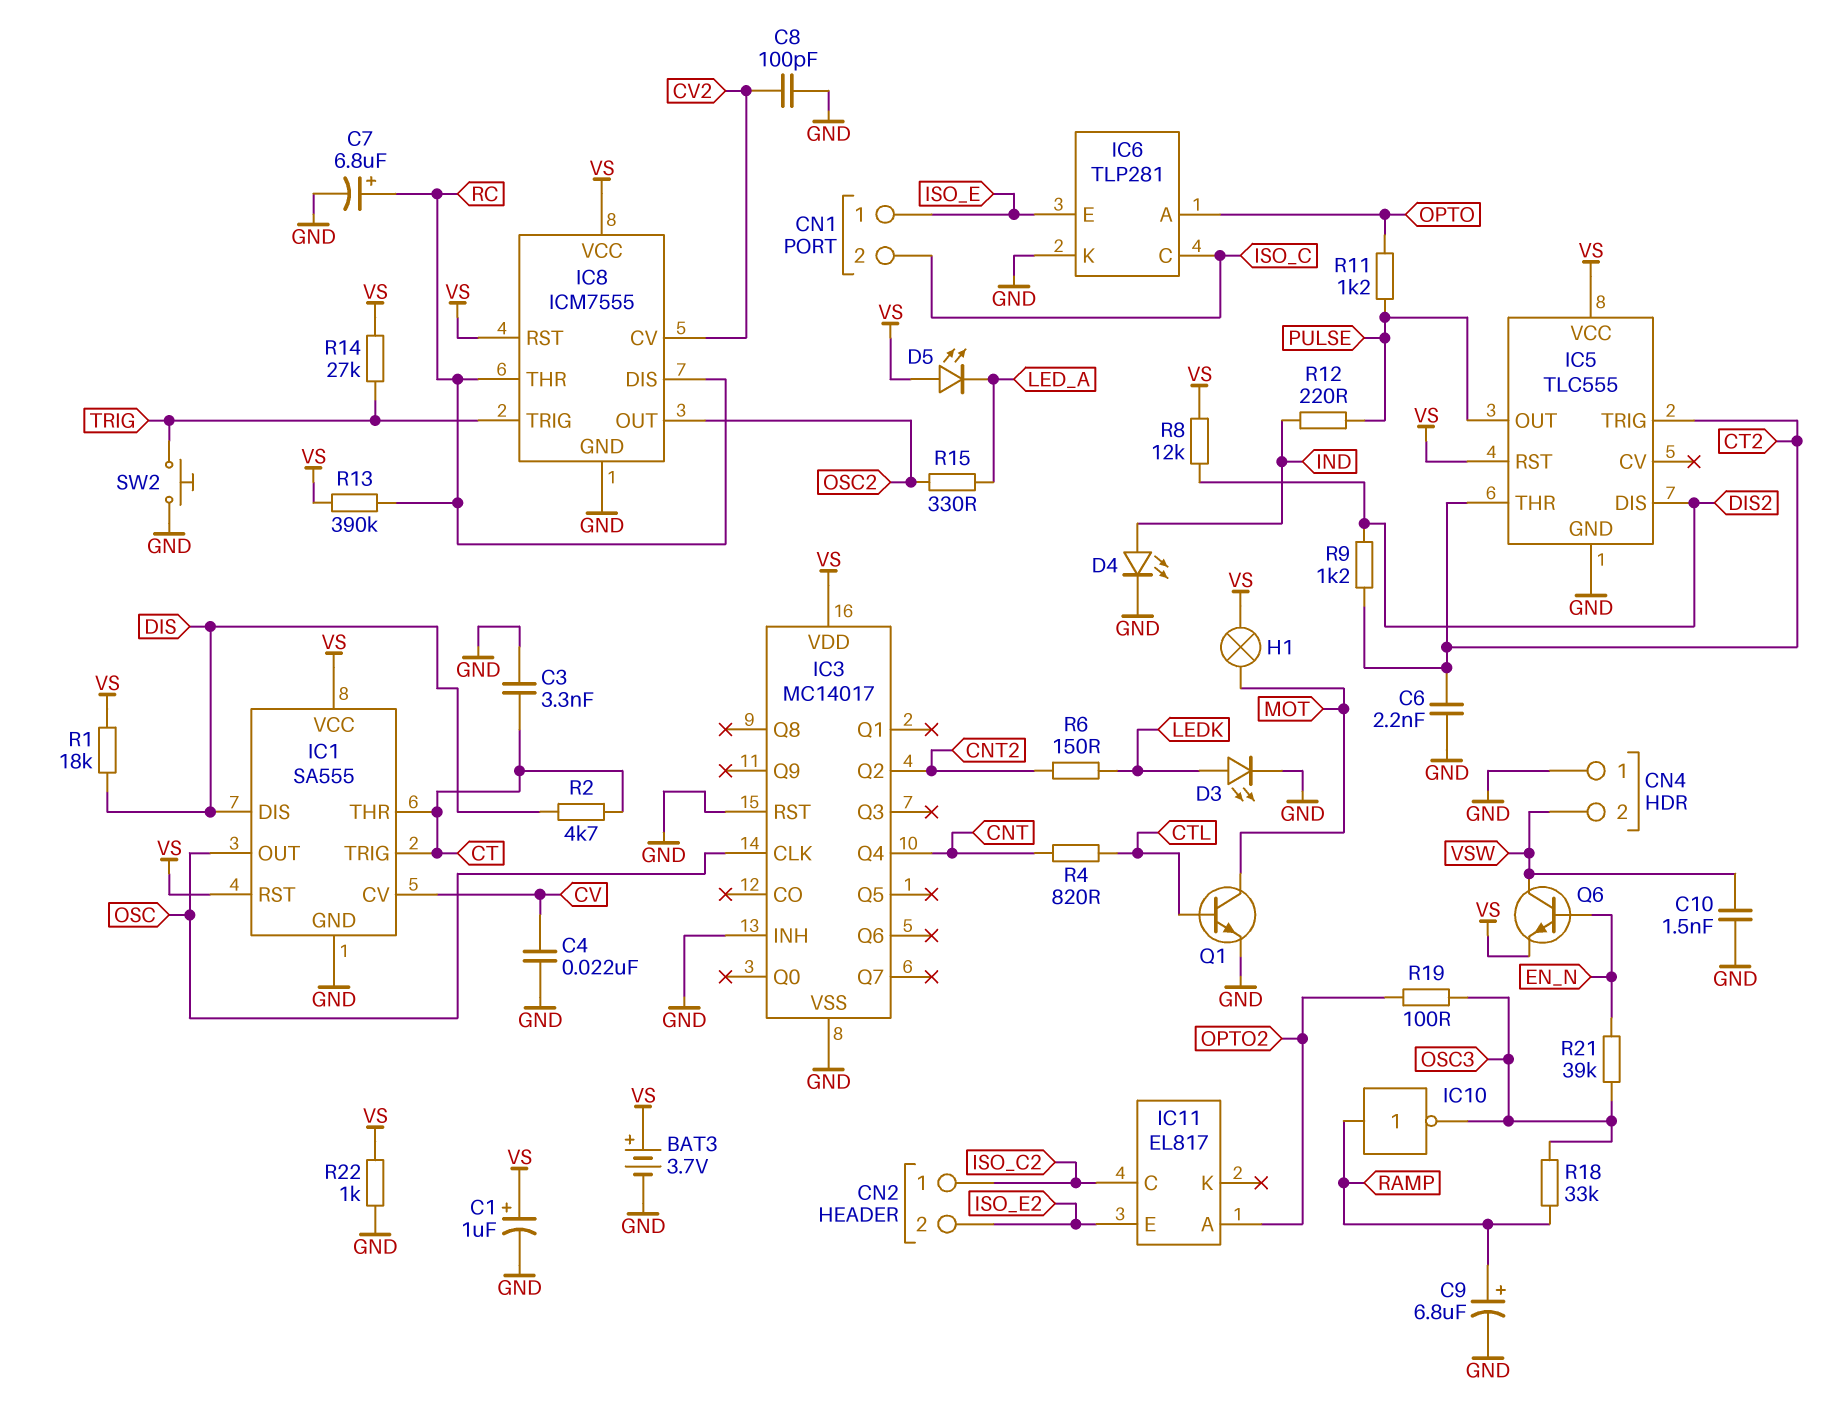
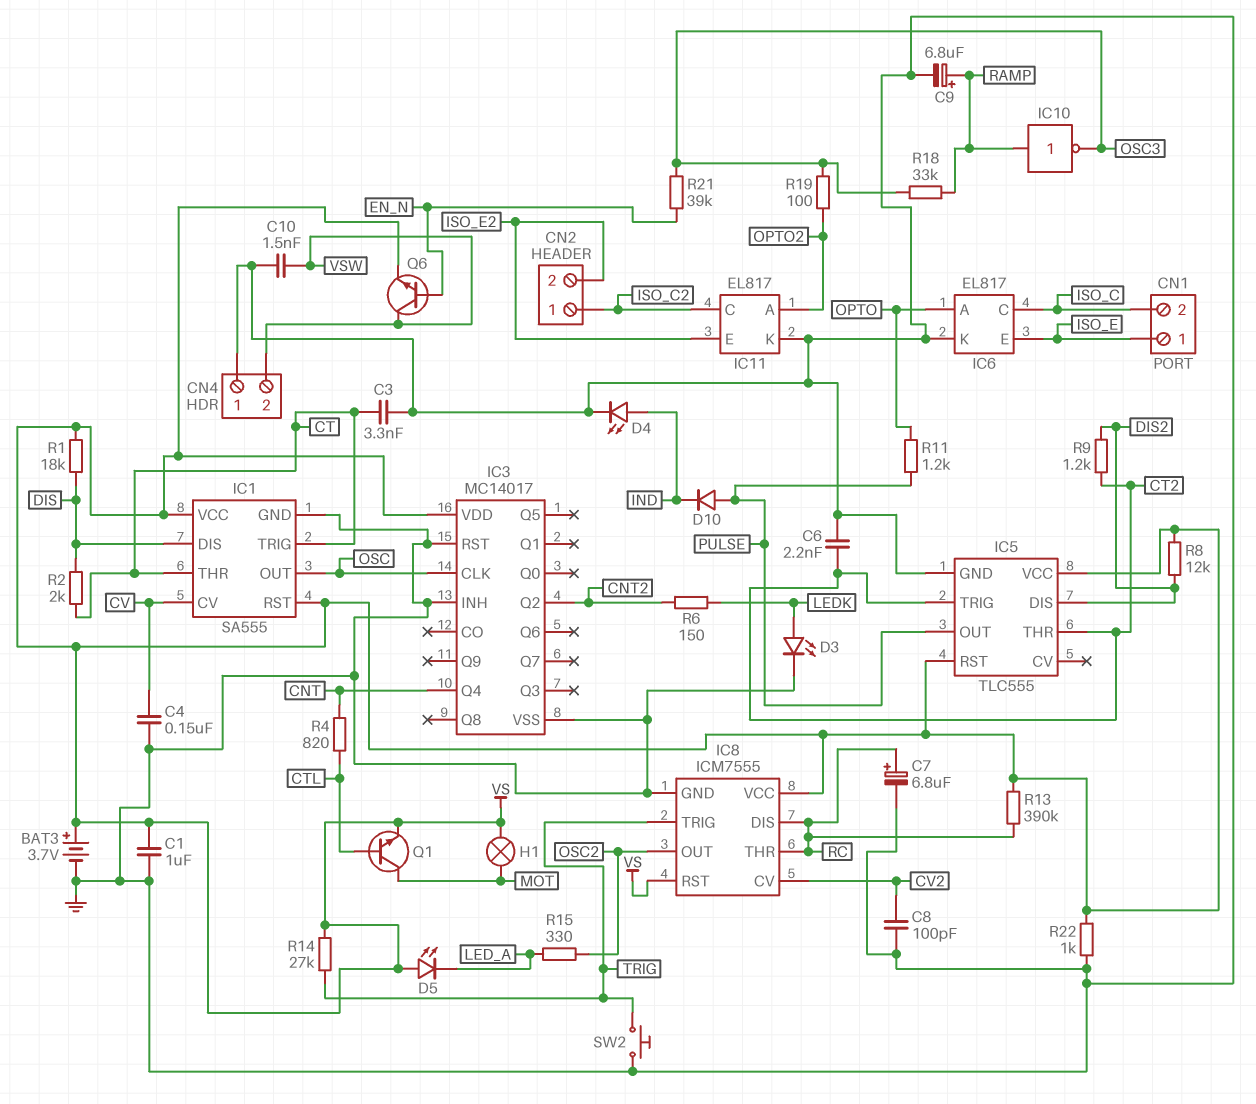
C1: 1uF (plus VS, minus GND) -> 1uF (GND, VS)
C4: 22nF (CV, GND) -> 150nF (CV, GND)
D10: none -> diode (A PULSE, K IND)
IC6: TLP281 -> EL817
IC11 pin K: none -> GND
Q1: NPN (B CTL, C MOT, E GND) -> NPN (B CTL, C MOT, E VS)
R2: 4.7k (CT, DIS) -> 2k (CT, DIS)
R12: 220 (IND, PULSE) -> none

